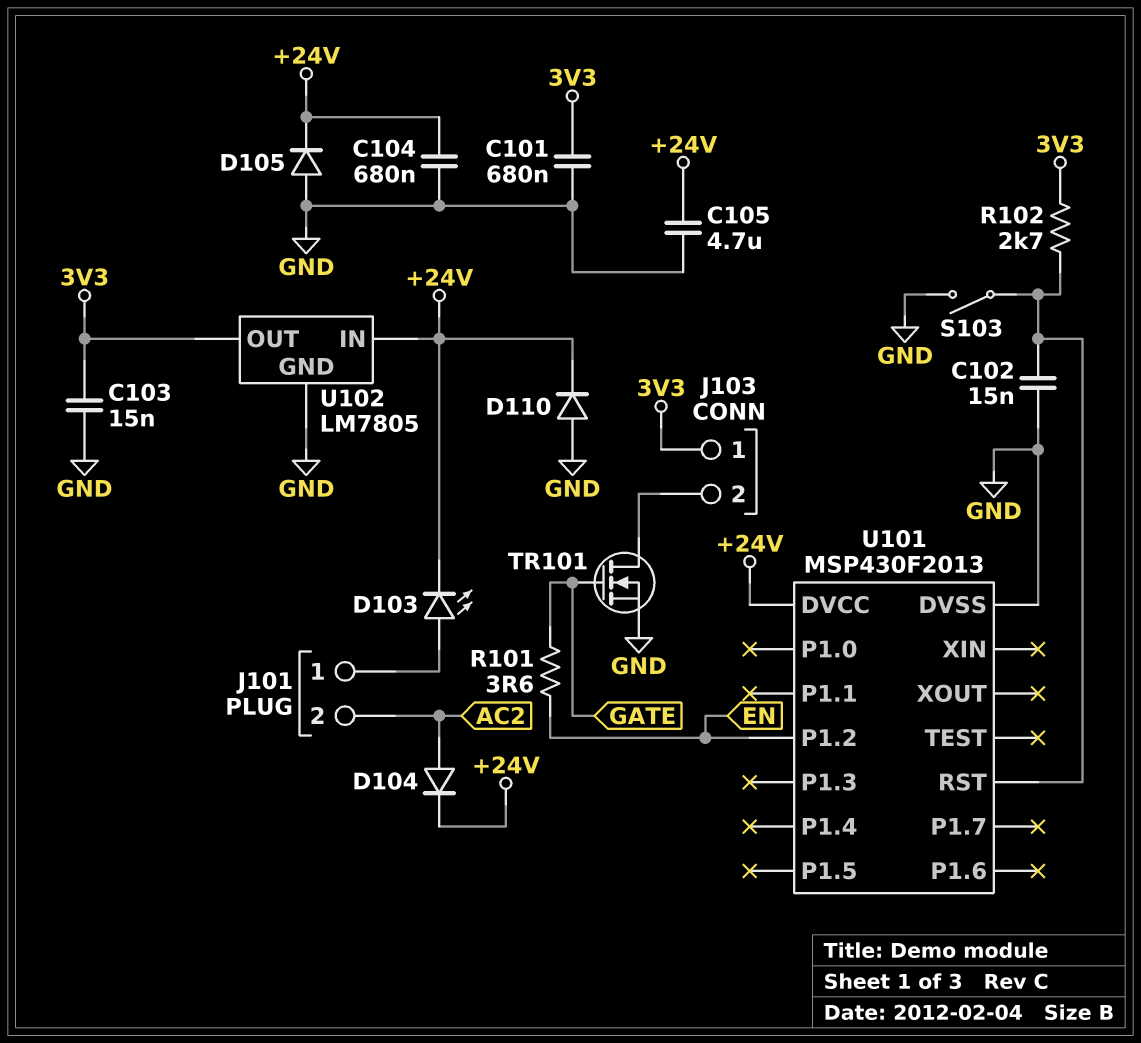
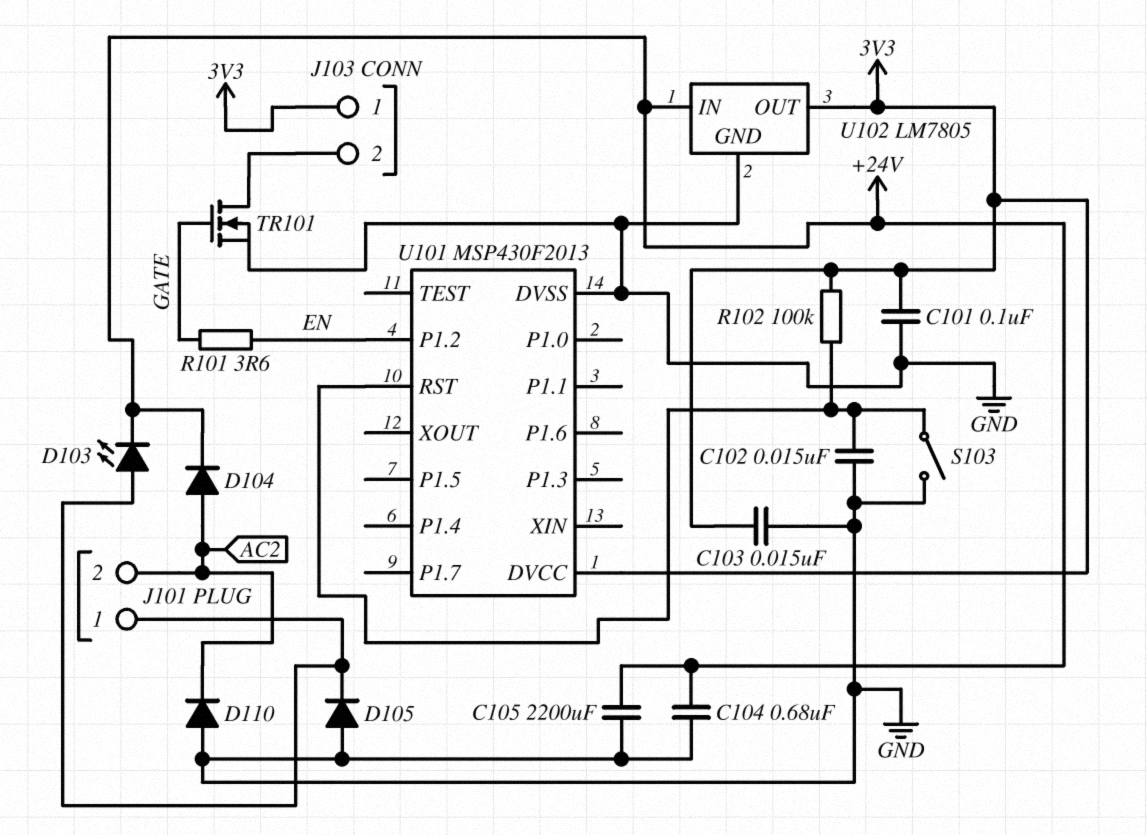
C101: 680nF (3V3, GND) -> 100nF (3V3, GND)
C105: 4.7uF (+24V, GND) -> 2200uF (+24V, GND)
D105: diode (A GND, K +24V) -> diode (A GND, K J101/1)
D110: diode (A GND, K +24V) -> diode (A GND, K AC2)
R102: 2.7k (3V3, U101/RST) -> 100k (3V3, U101/RST)
U101 pin DVCC: +24V -> 3V3

